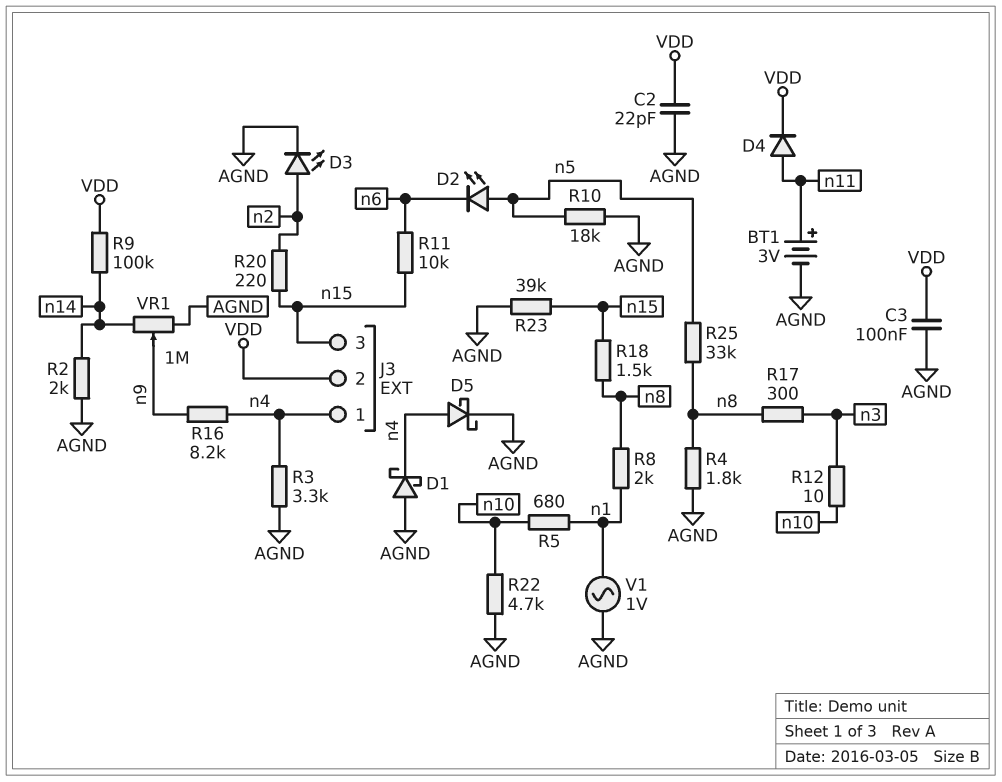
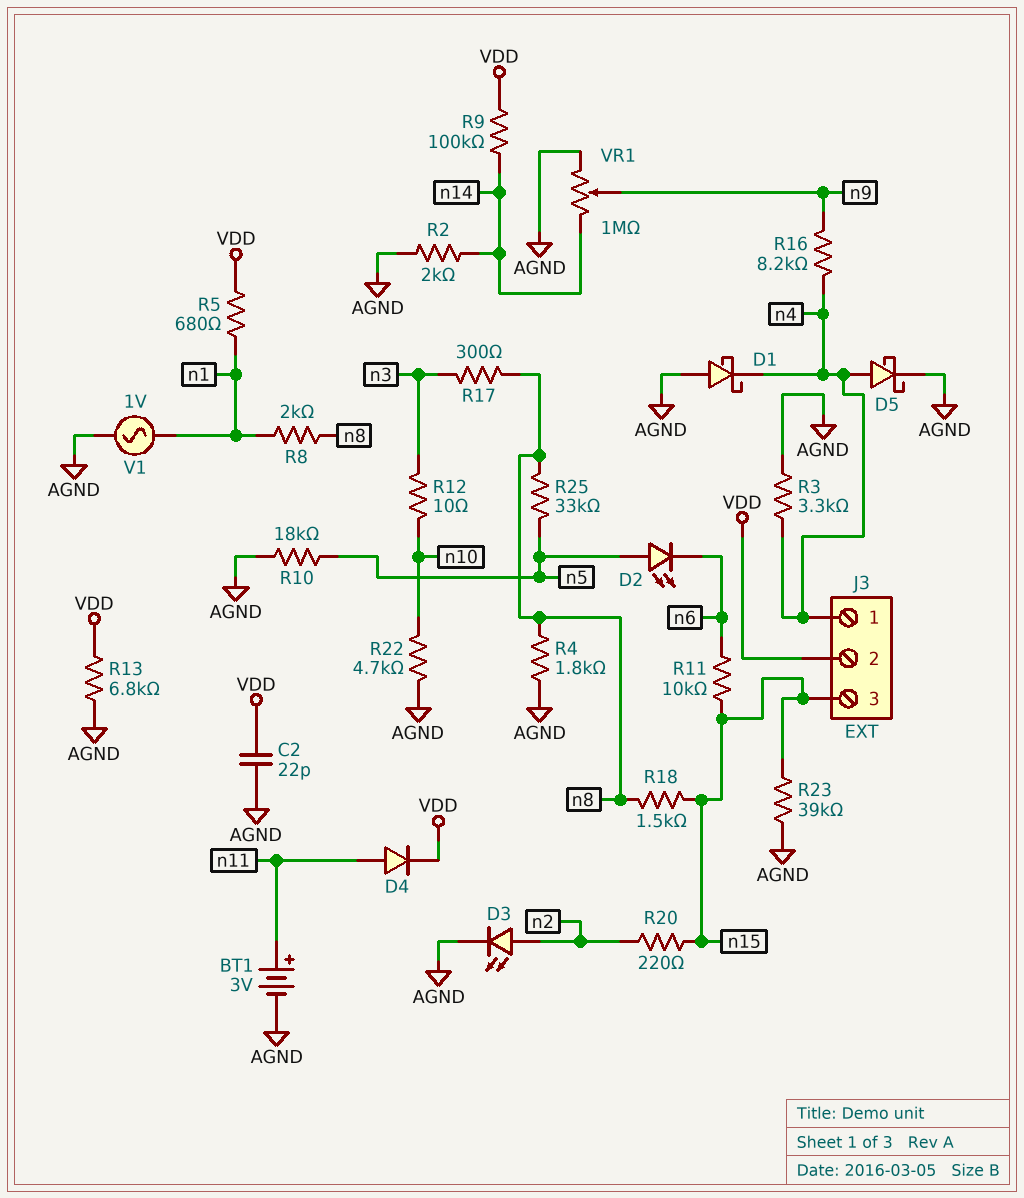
C3: 100nF (AGND, VDD) -> none
R5: 680 (n1, n10) -> 680 (VDD, n1)
R13: none -> 6.8k (AGND, VDD)

